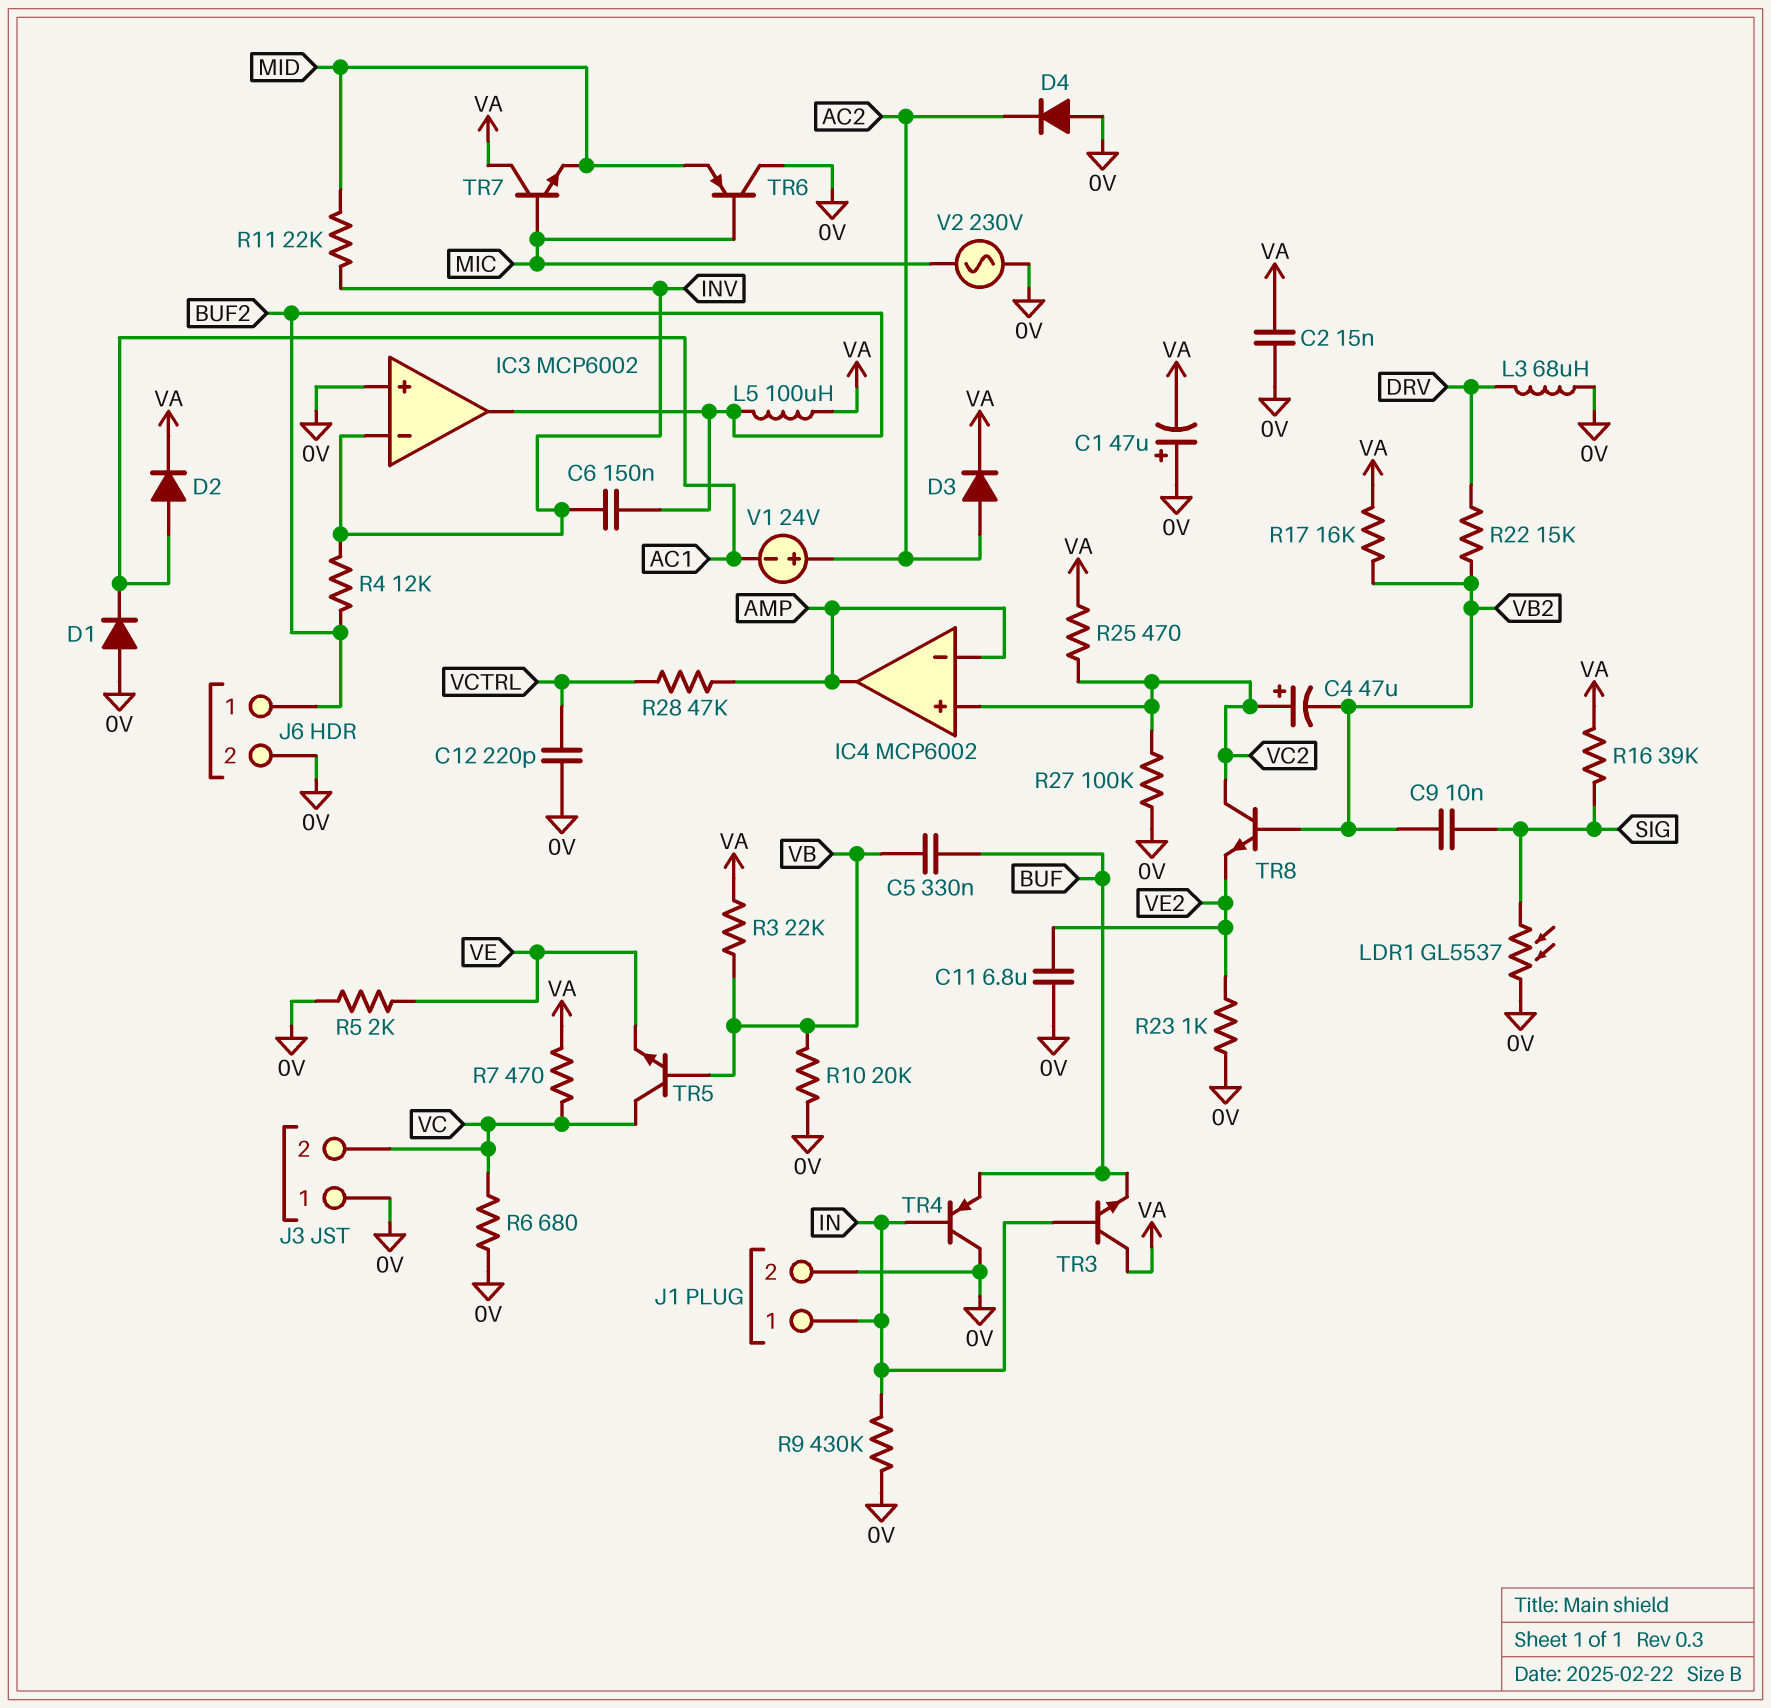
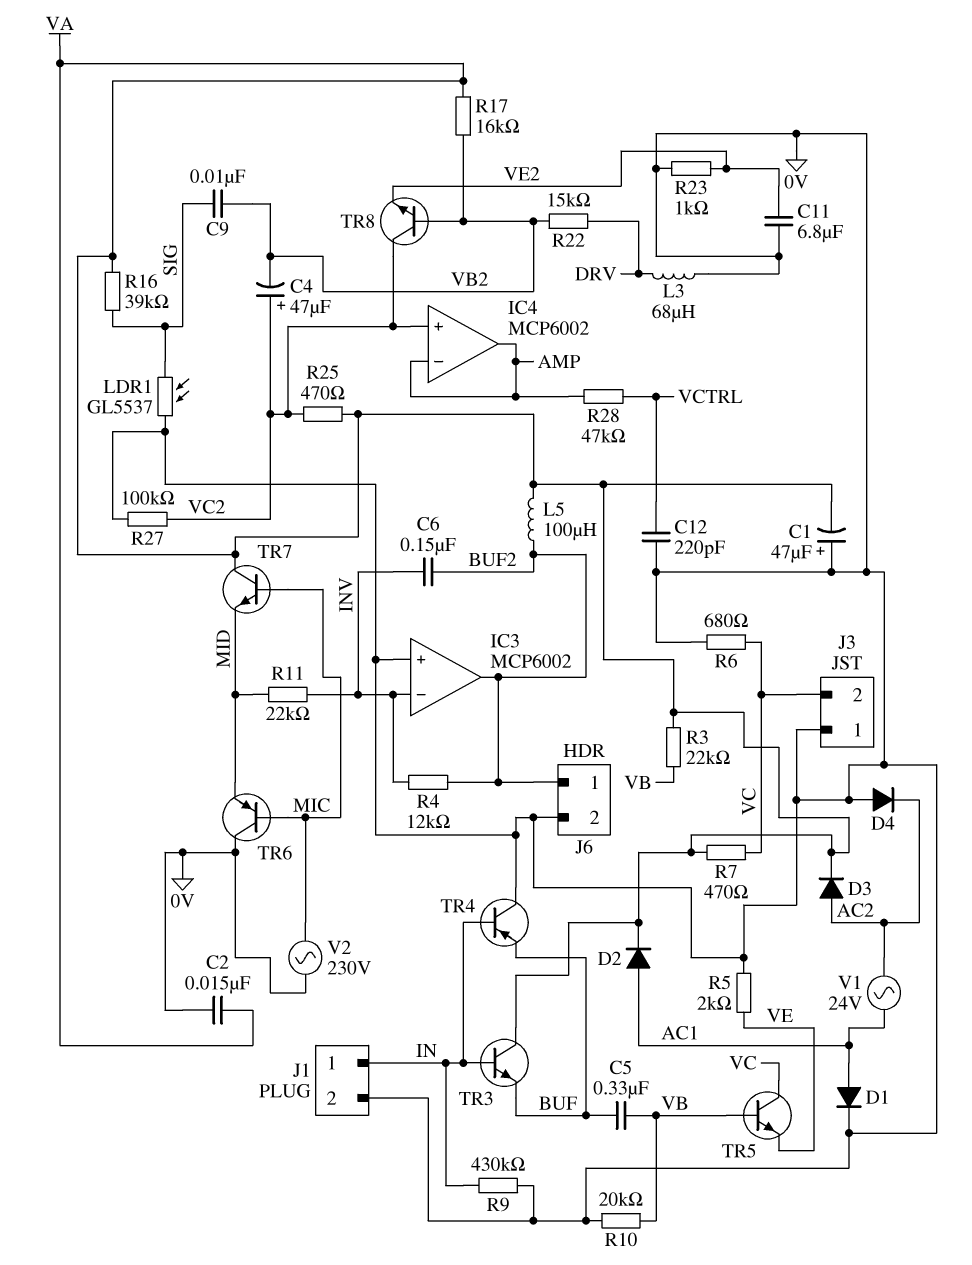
D1: diode (A 0V, K AC1) -> diode (A AC1, K 0V)
V1: 24V (plus AC2, minus AC1) -> AC 24V (AC1, AC2)

